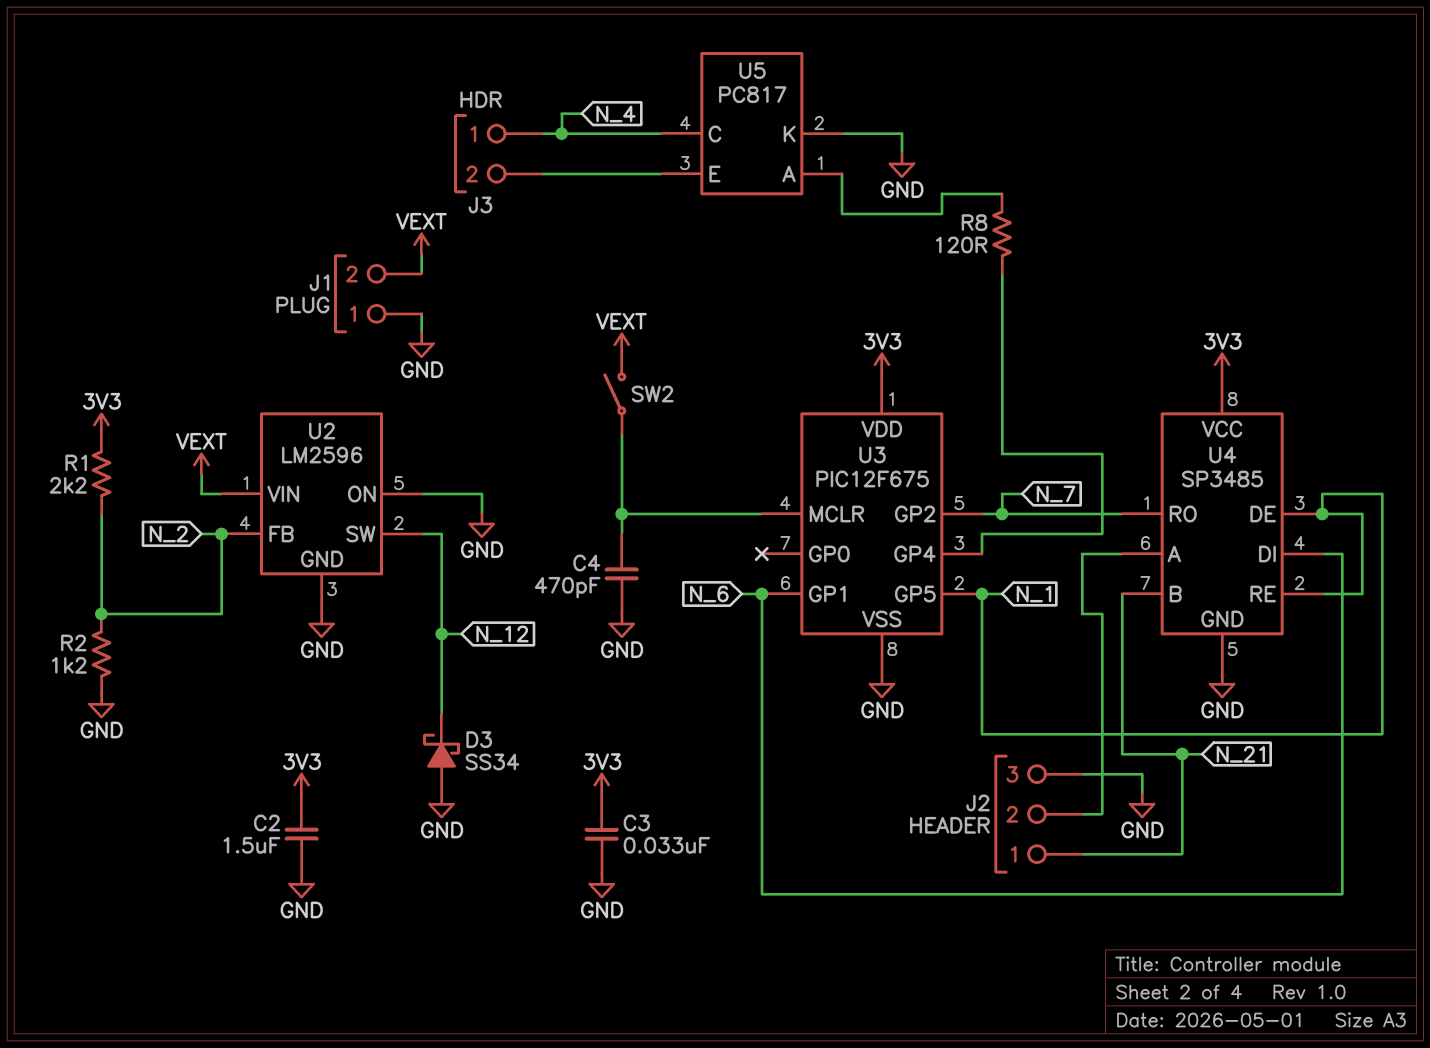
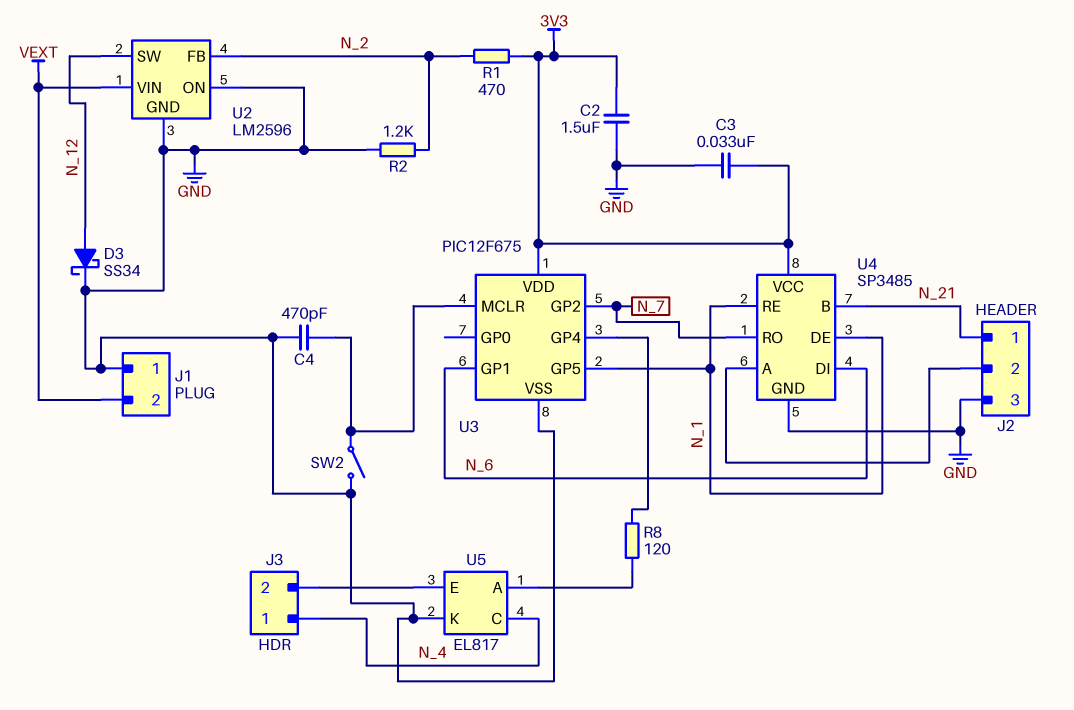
D3: schottky SS34 (A GND, K N_12) -> schottky SS34 (A N_12, K GND)
R1: 2.2k (3V3, N_2) -> 470 (3V3, N_2)
SW2: switch (U3/MCLR, VEXT) -> switch (GND, U3/MCLR)
U5: PC817 -> EL817

